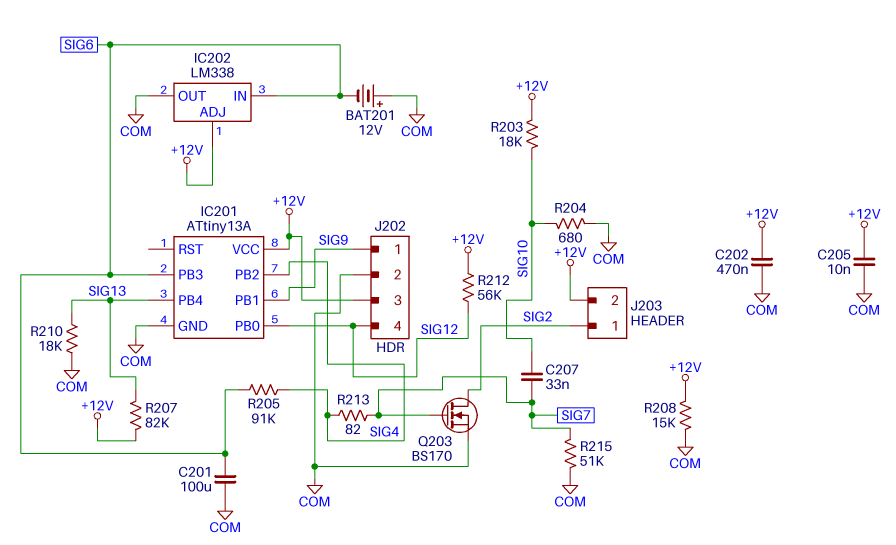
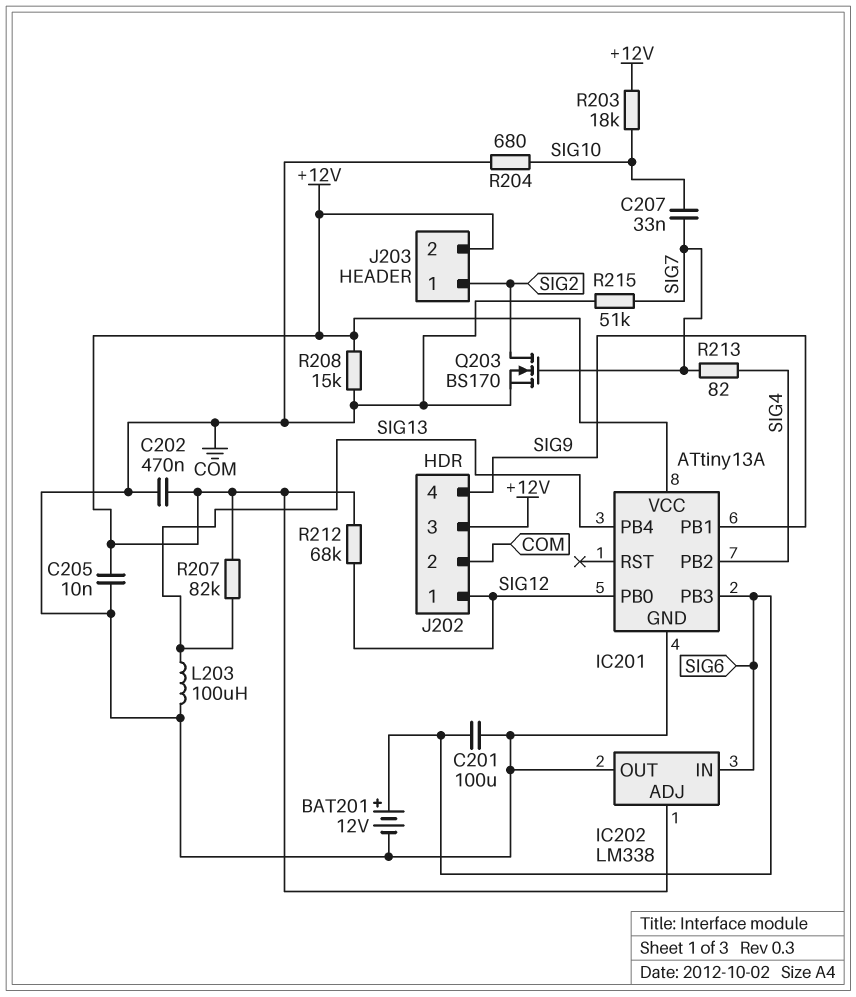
BAT201: 12V (plus COM, minus SIG6) -> 12V (plus SIG6, minus COM)
J202 pin 1: SIG9 -> SIG12
J202 pin 4: SIG12 -> SIG9
L203: none -> 100uH (COM, SIG13)
R205: 91k (SIG4, SIG6) -> none
R210: 18k (COM, SIG13) -> none
R212: 56k (+12V, SIG12) -> 68k (+12V, SIG12)

